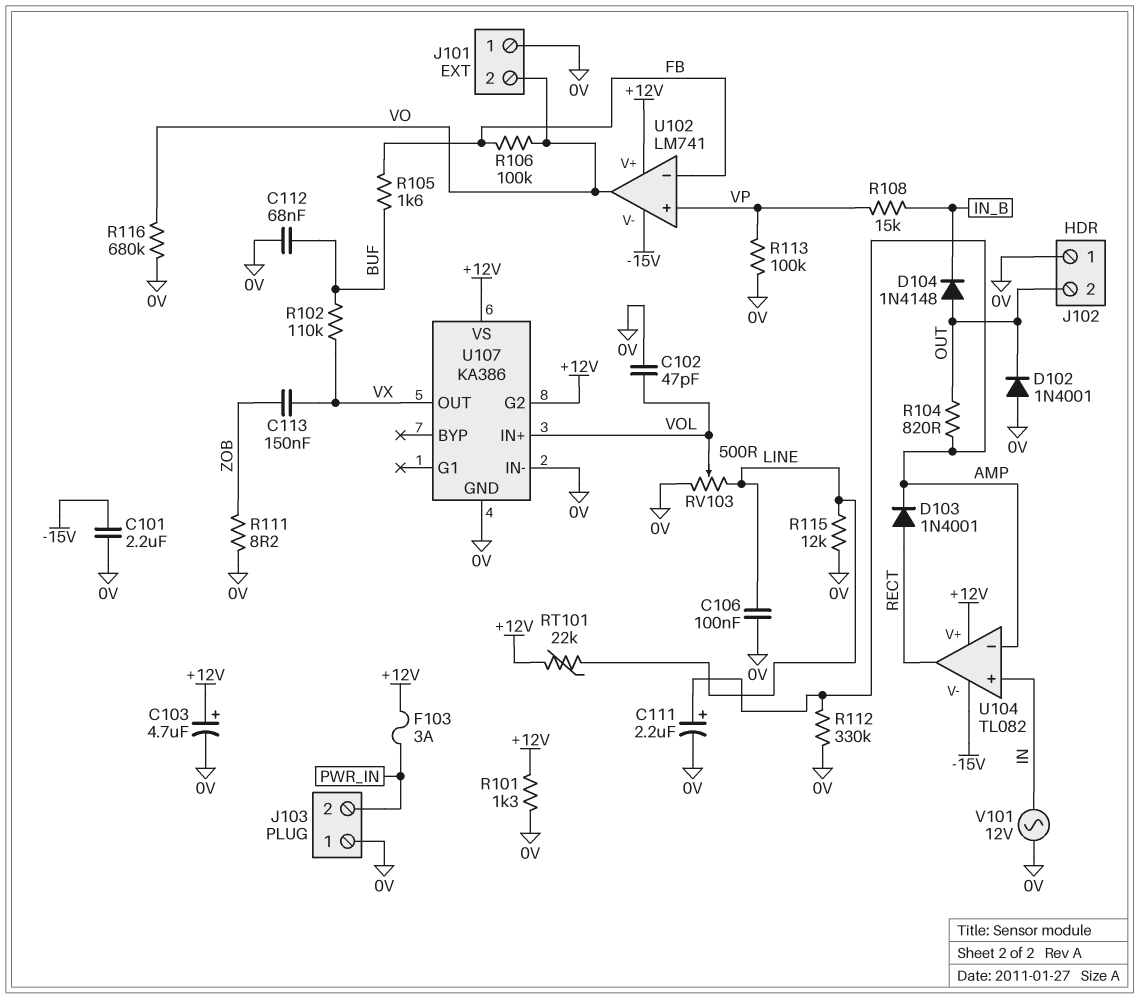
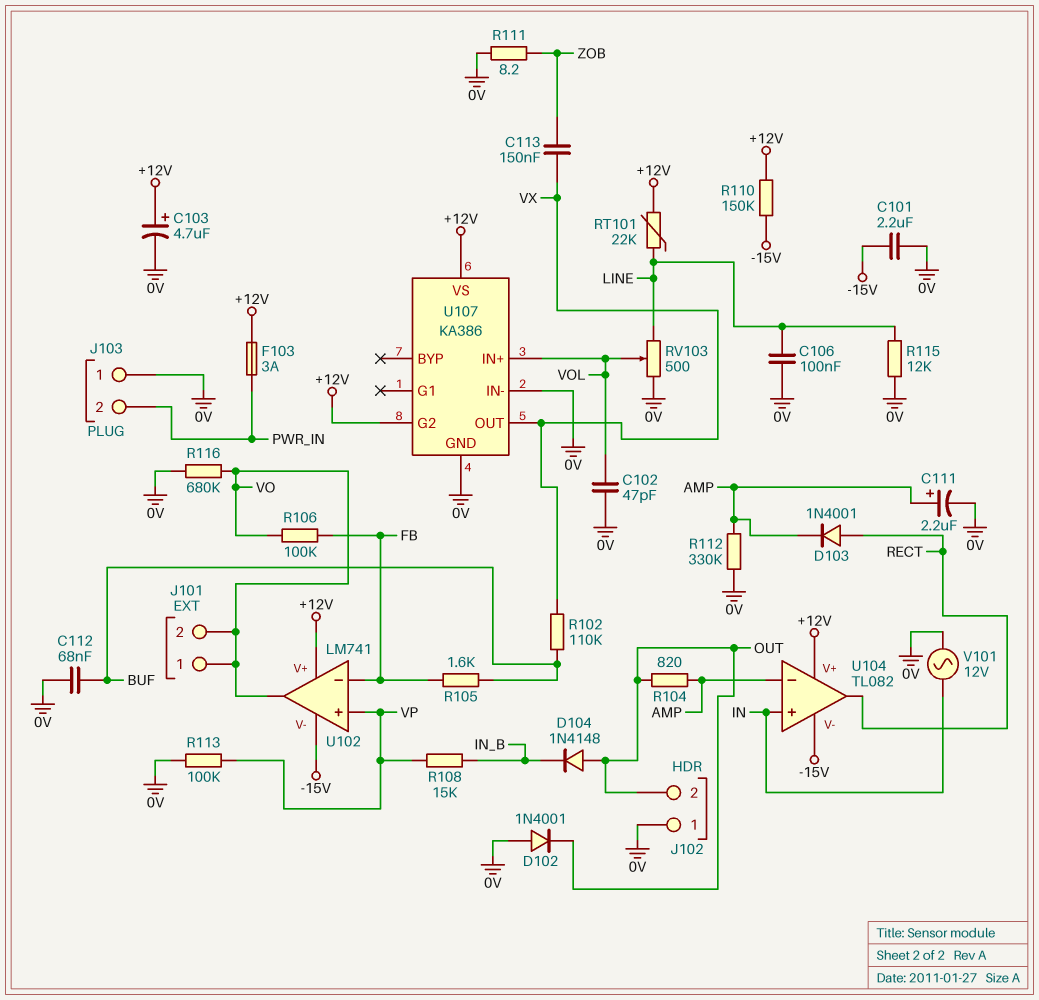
J101 pin 1: 0V -> VO
R101: 1.3k (+12V, 0V) -> none
R110: none -> 150k (+12V, -15V)

